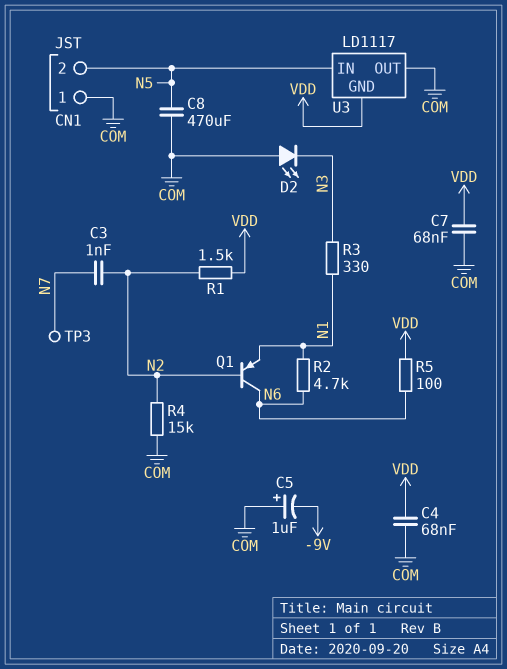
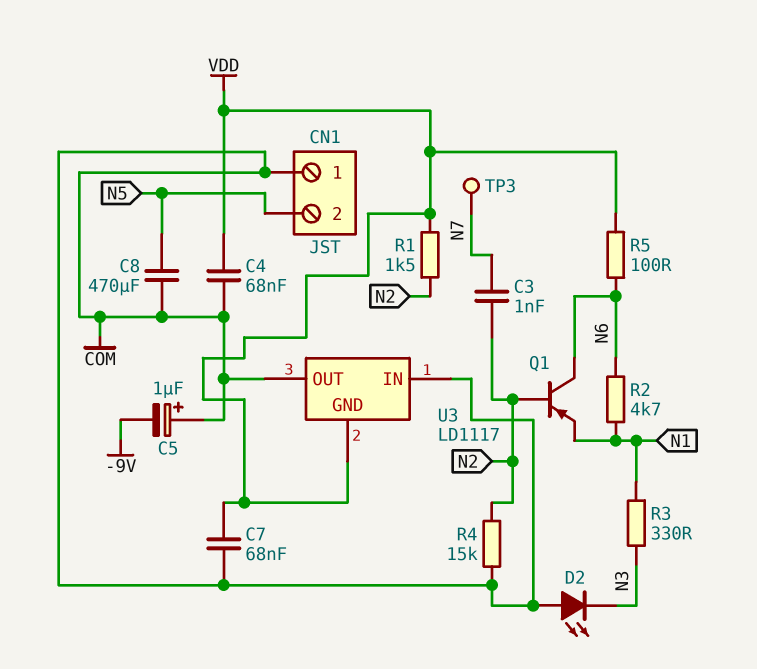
U3 pin IN: N5 -> COM

